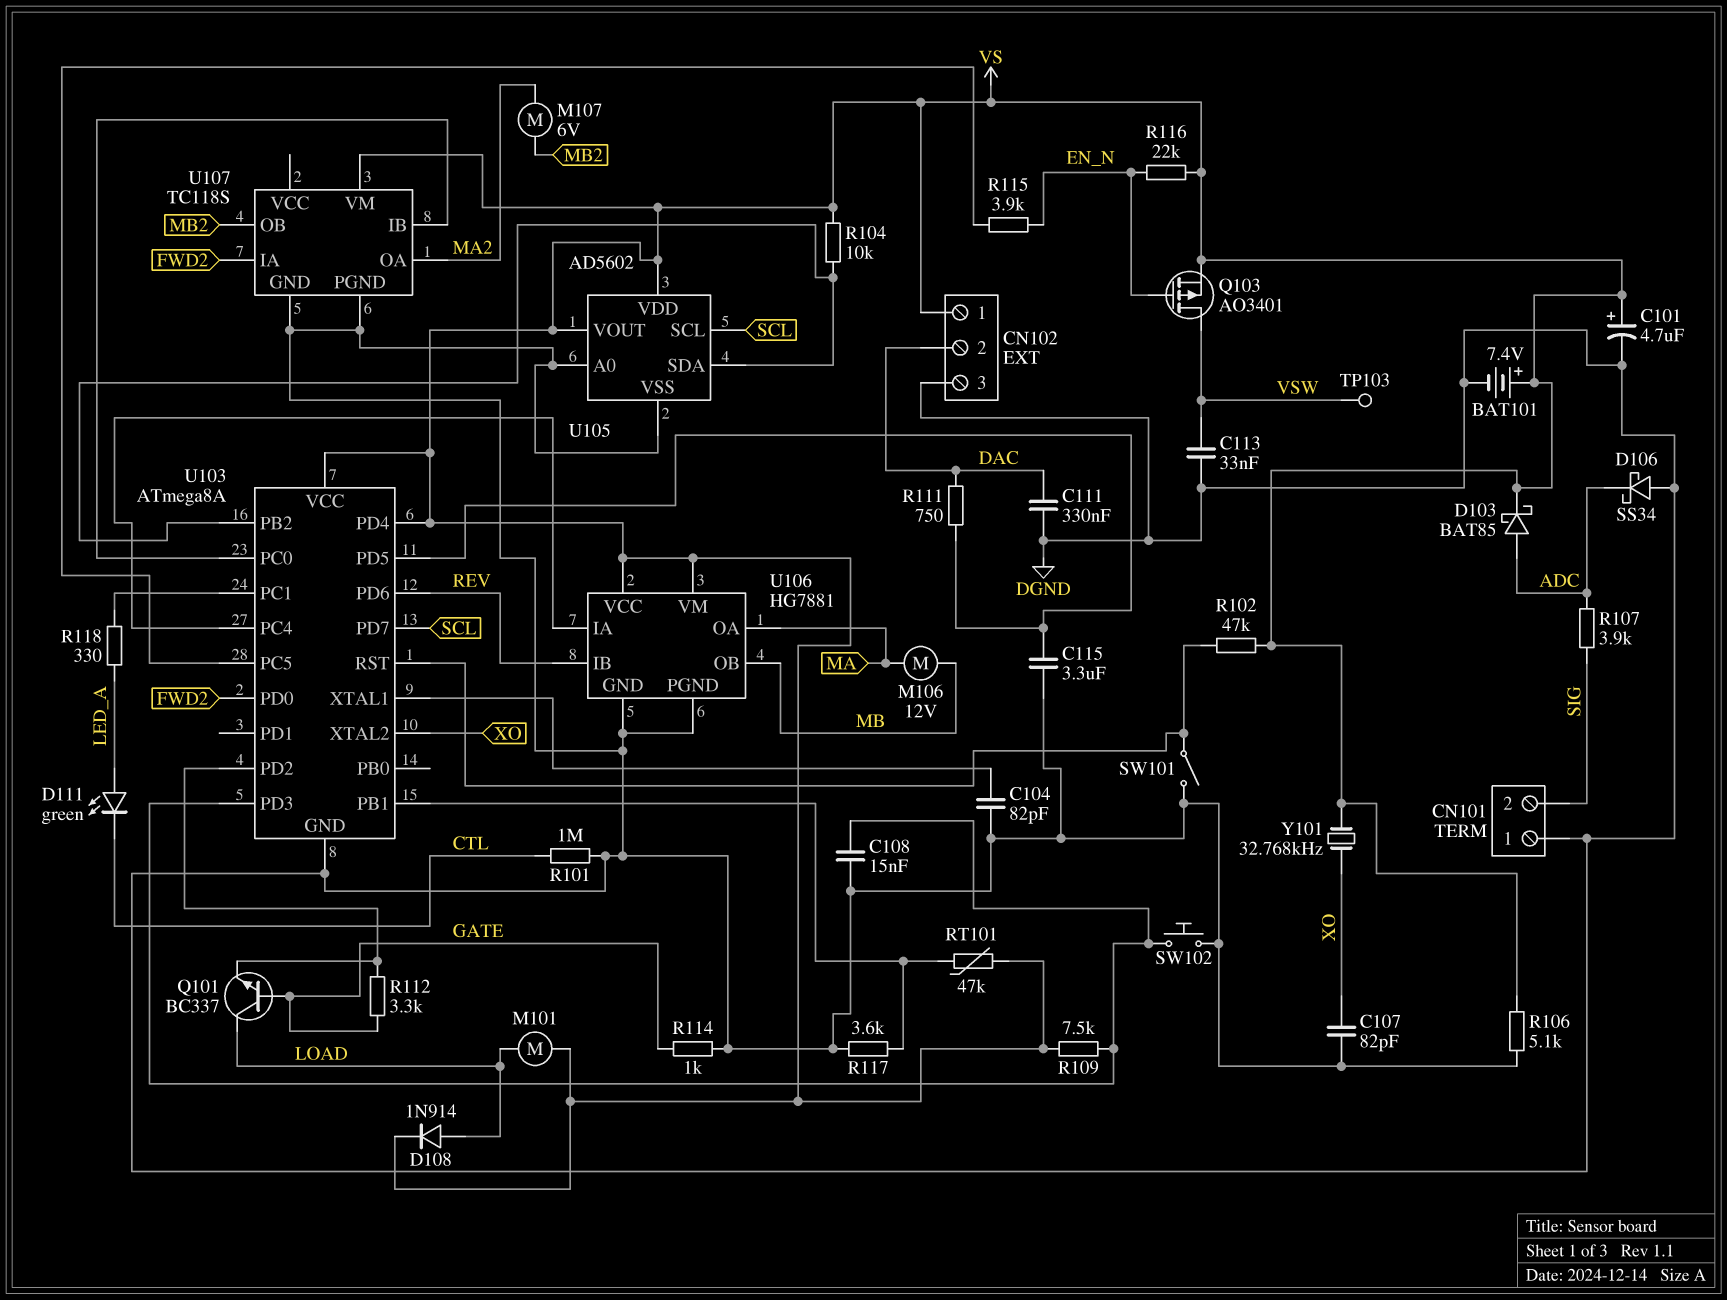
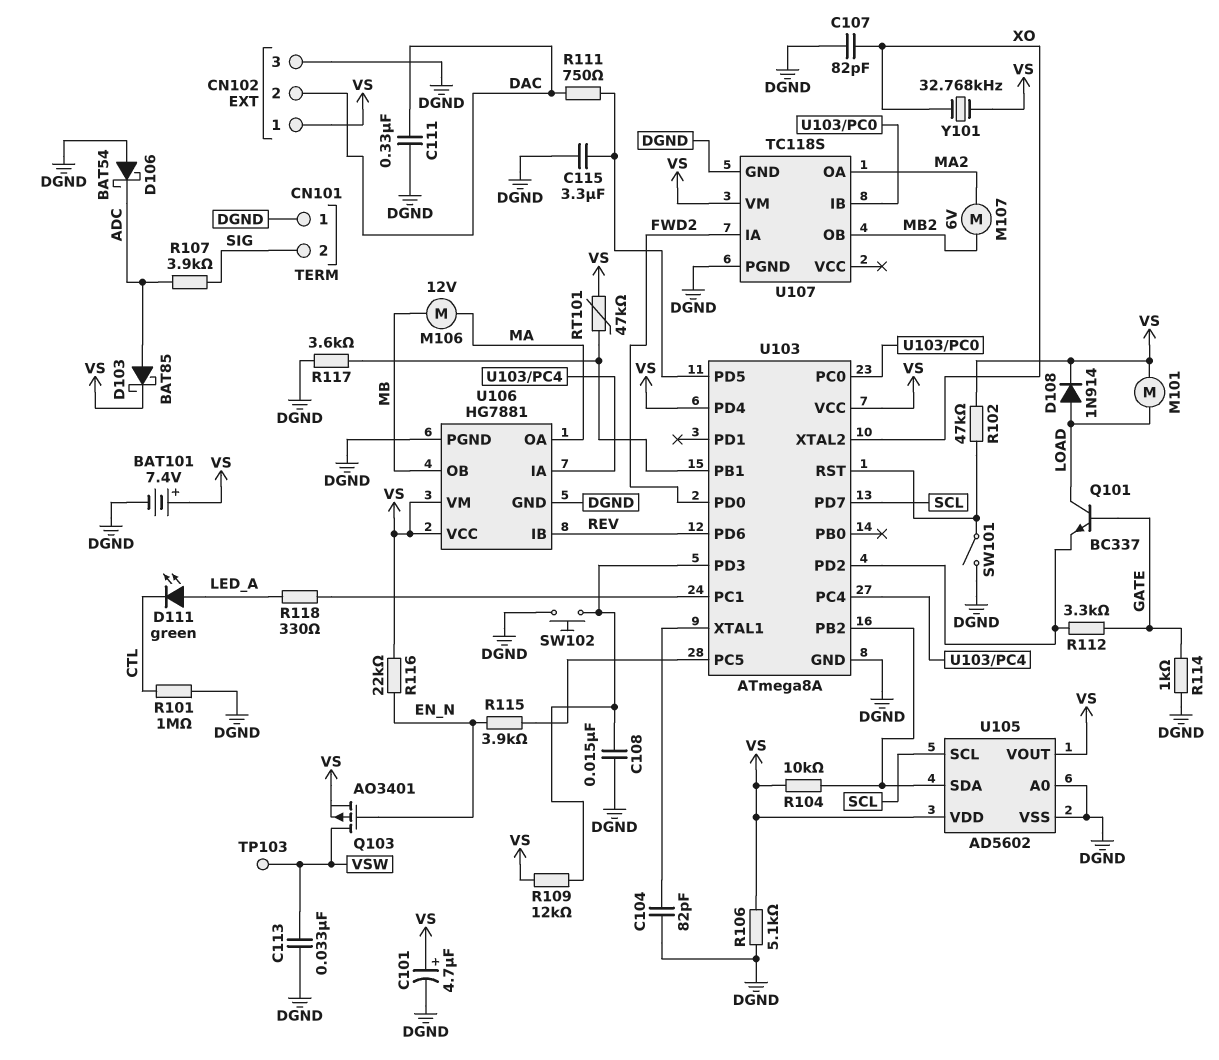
D106: schottky SS34 (A DGND, K ADC) -> schottky BAT54 (A DGND, K ADC)
R109: 7.5k (U103/PD3, VS) -> 12k (U103/PD3, VS)

